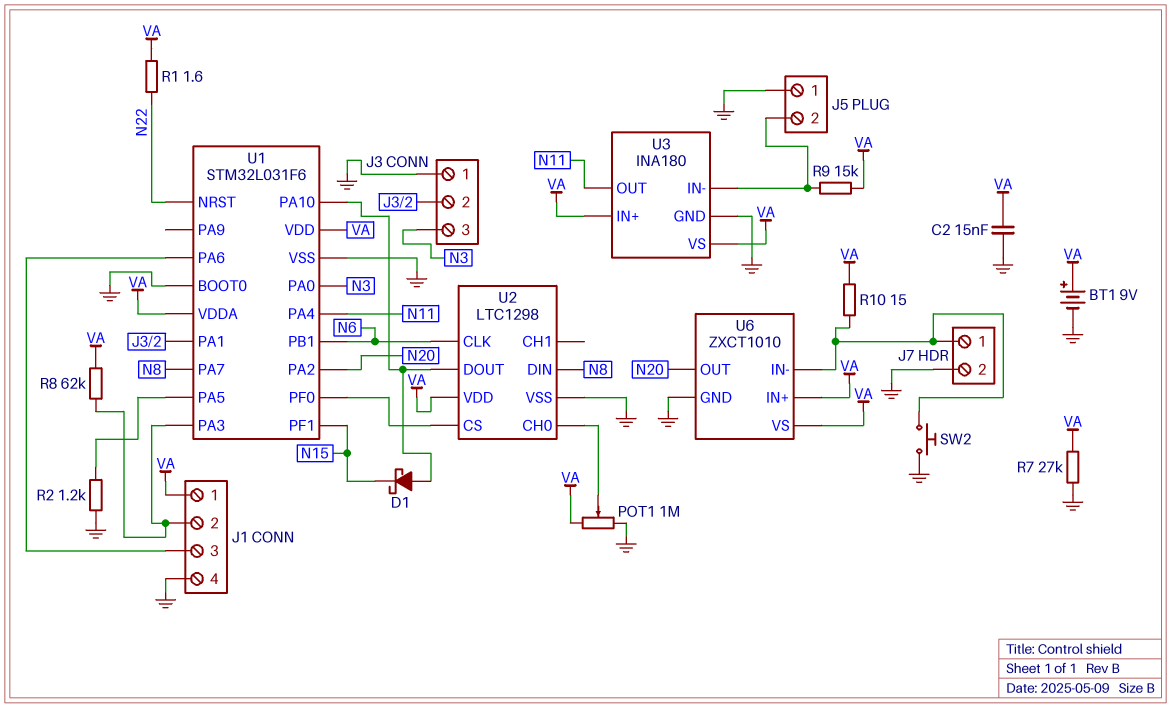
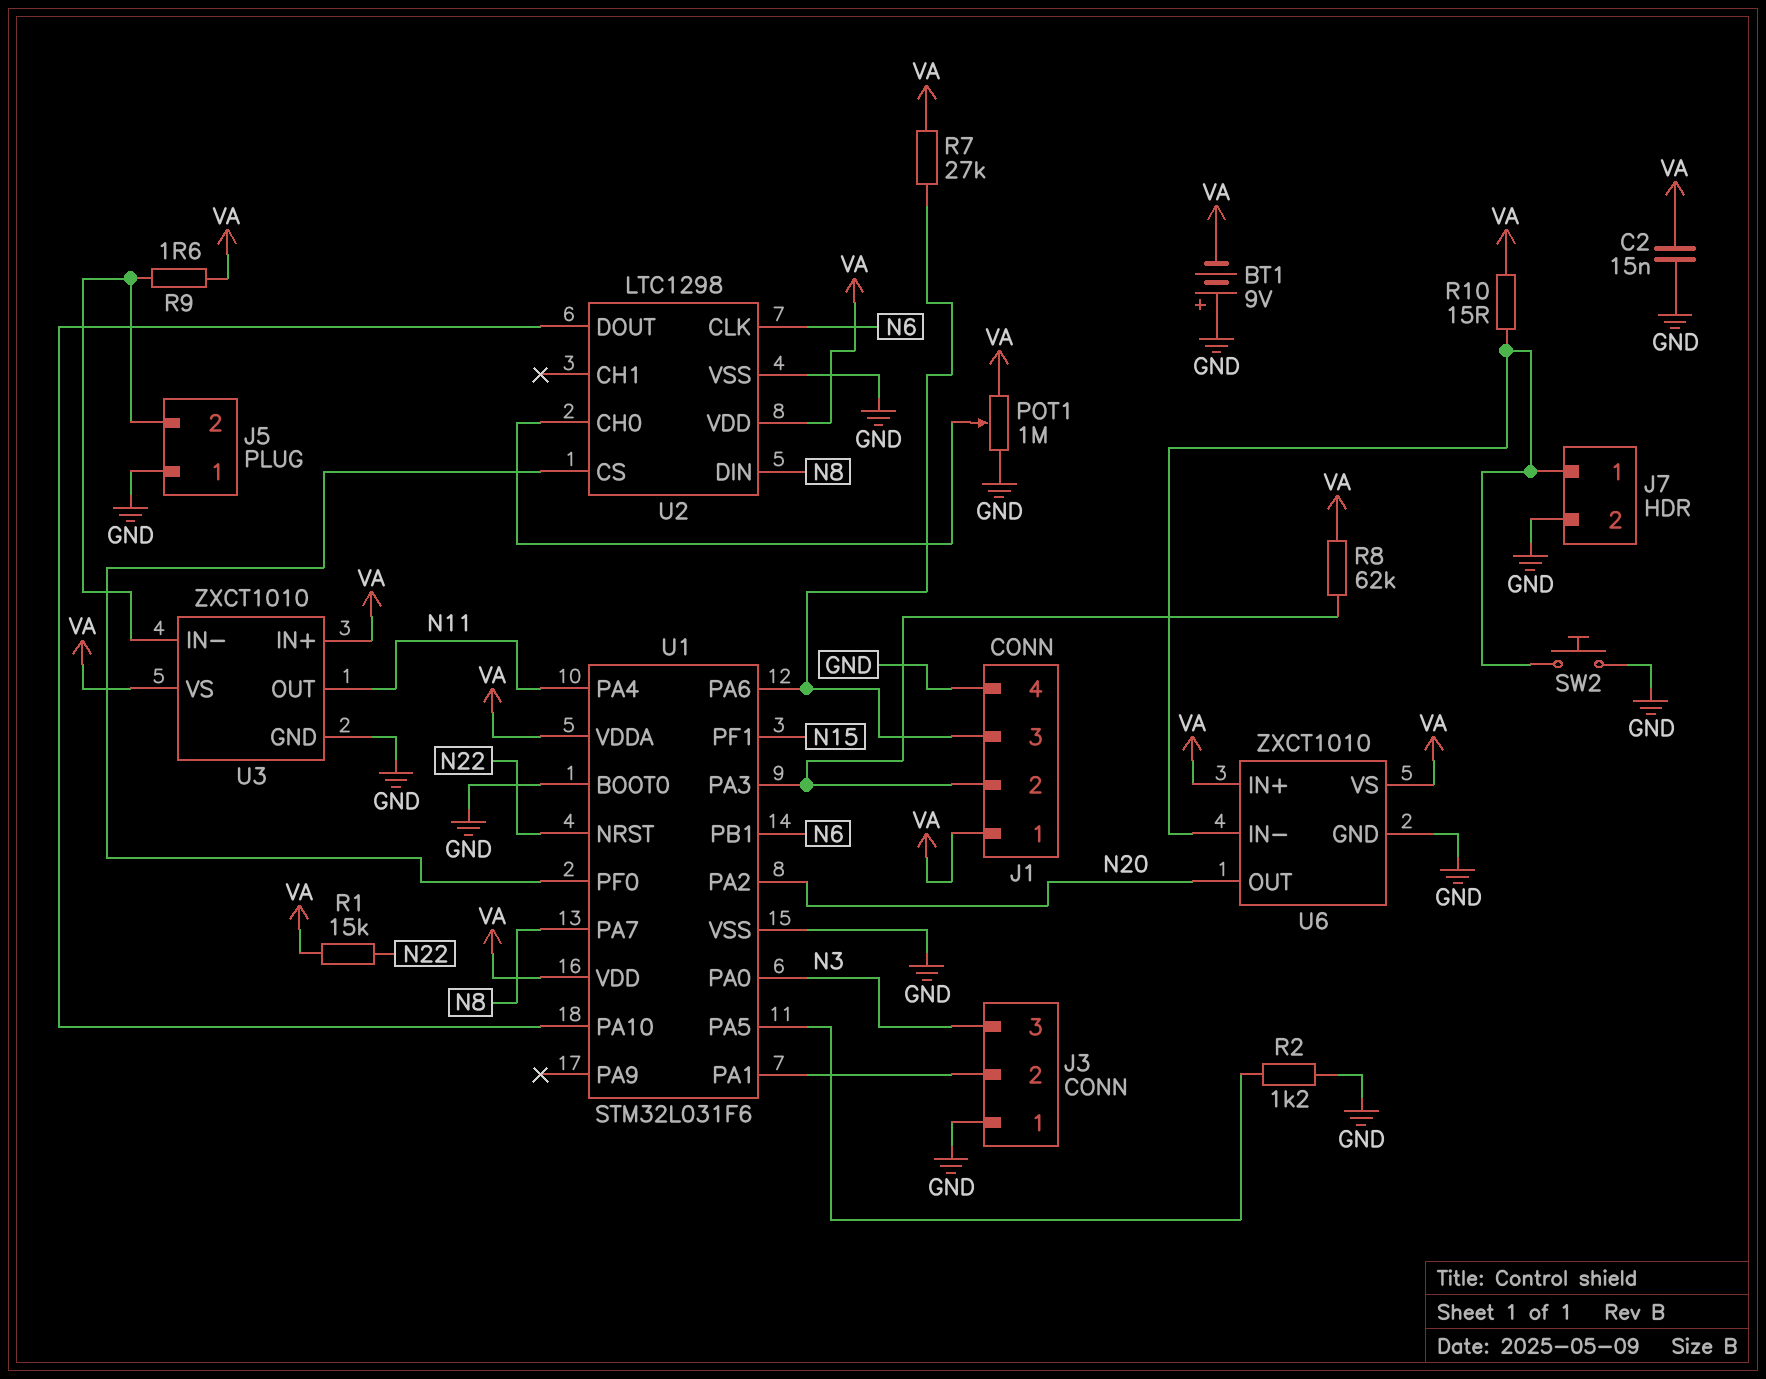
BT1: 9V (plus VA, minus GND) -> 9V (plus GND, minus VA)
D1: schottky (A U1/PA10, K N15) -> none
R1: 1.6 (N22, VA) -> 15k (N22, VA)
R7: 27k (GND, VA) -> 27k (J1/3, VA)
R9: 15k (J5/2, VA) -> 1.6 (J5/2, VA)
U3: INA180 -> ZXCT1010

